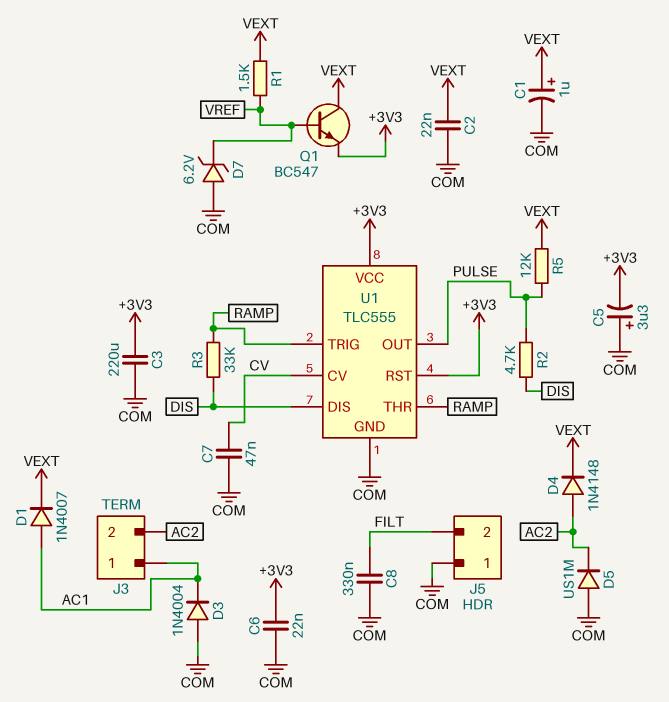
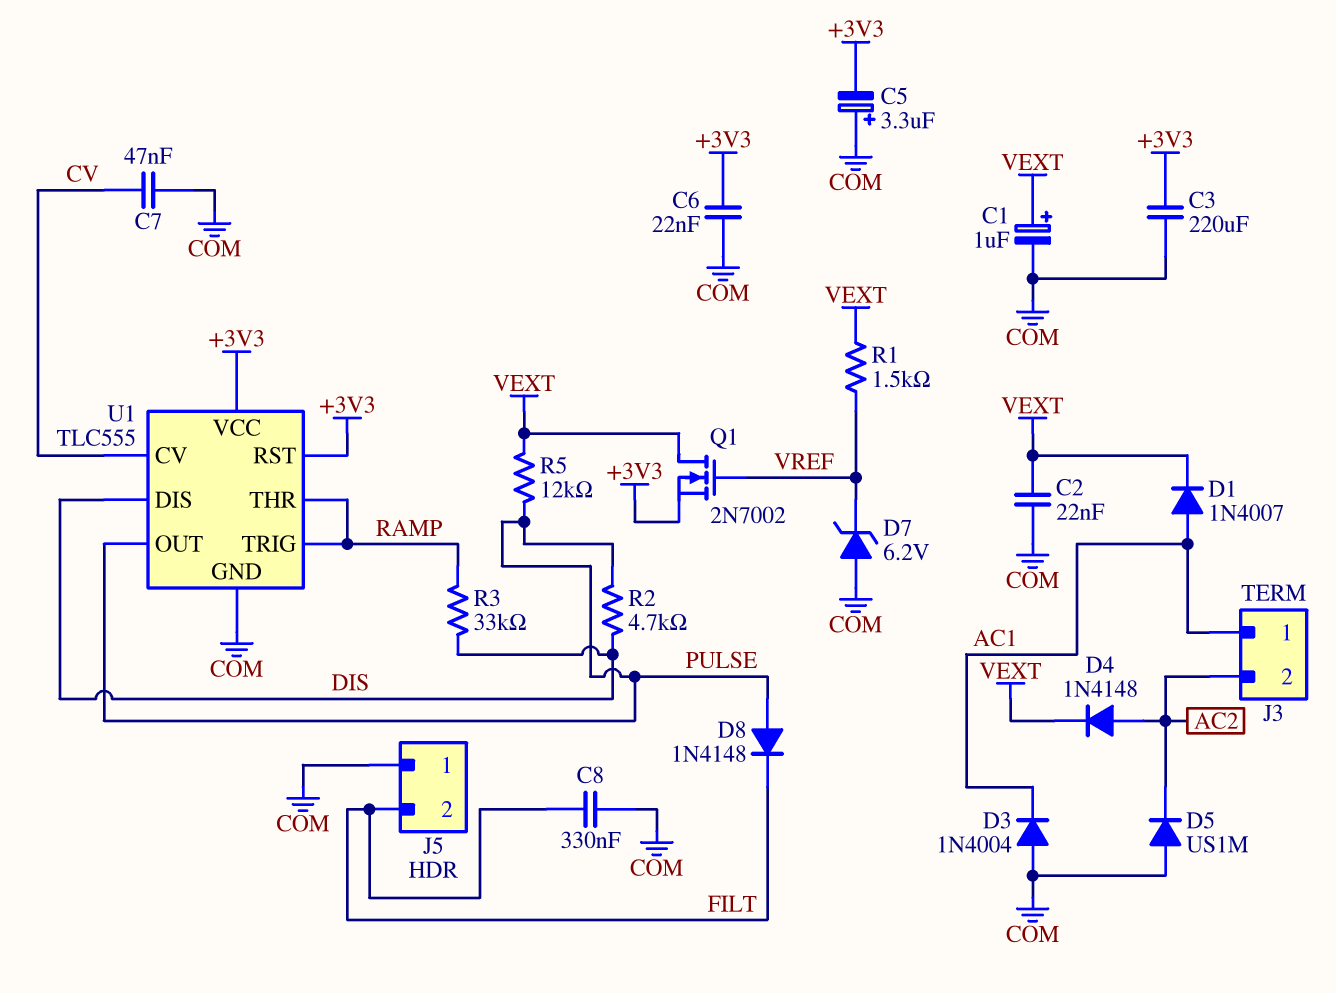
D8: none -> diode 1N4148 (A PULSE, K FILT)
Q1: NPN BC547 (B VREF, C VEXT, E +3V3) -> NMOS 2N7002 (G VREF, D VEXT, S +3V3)

